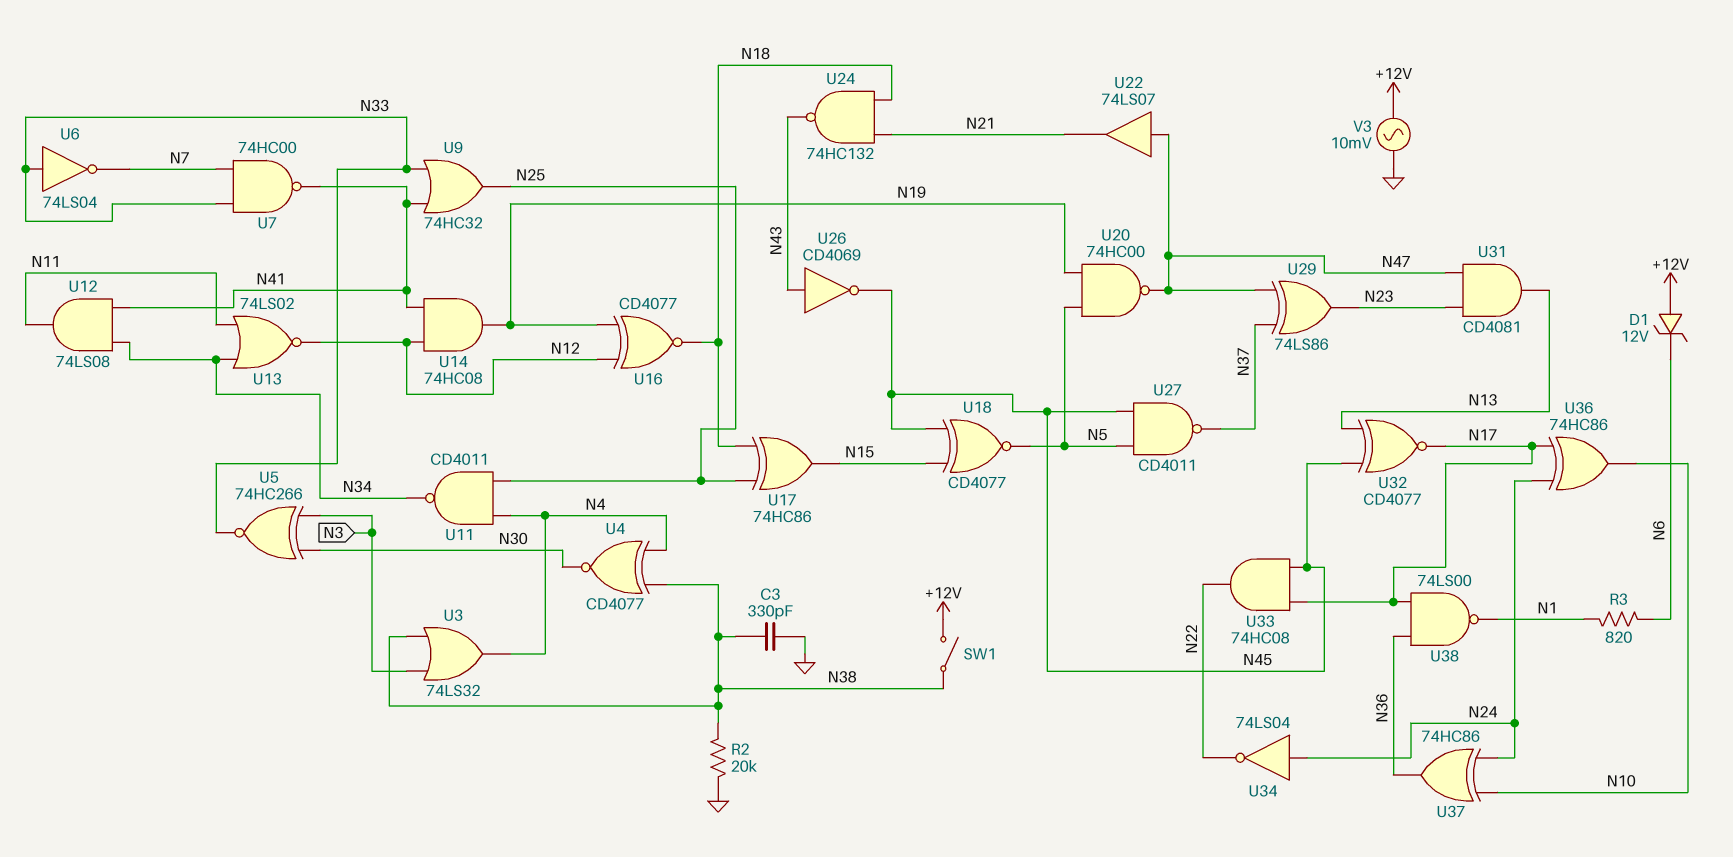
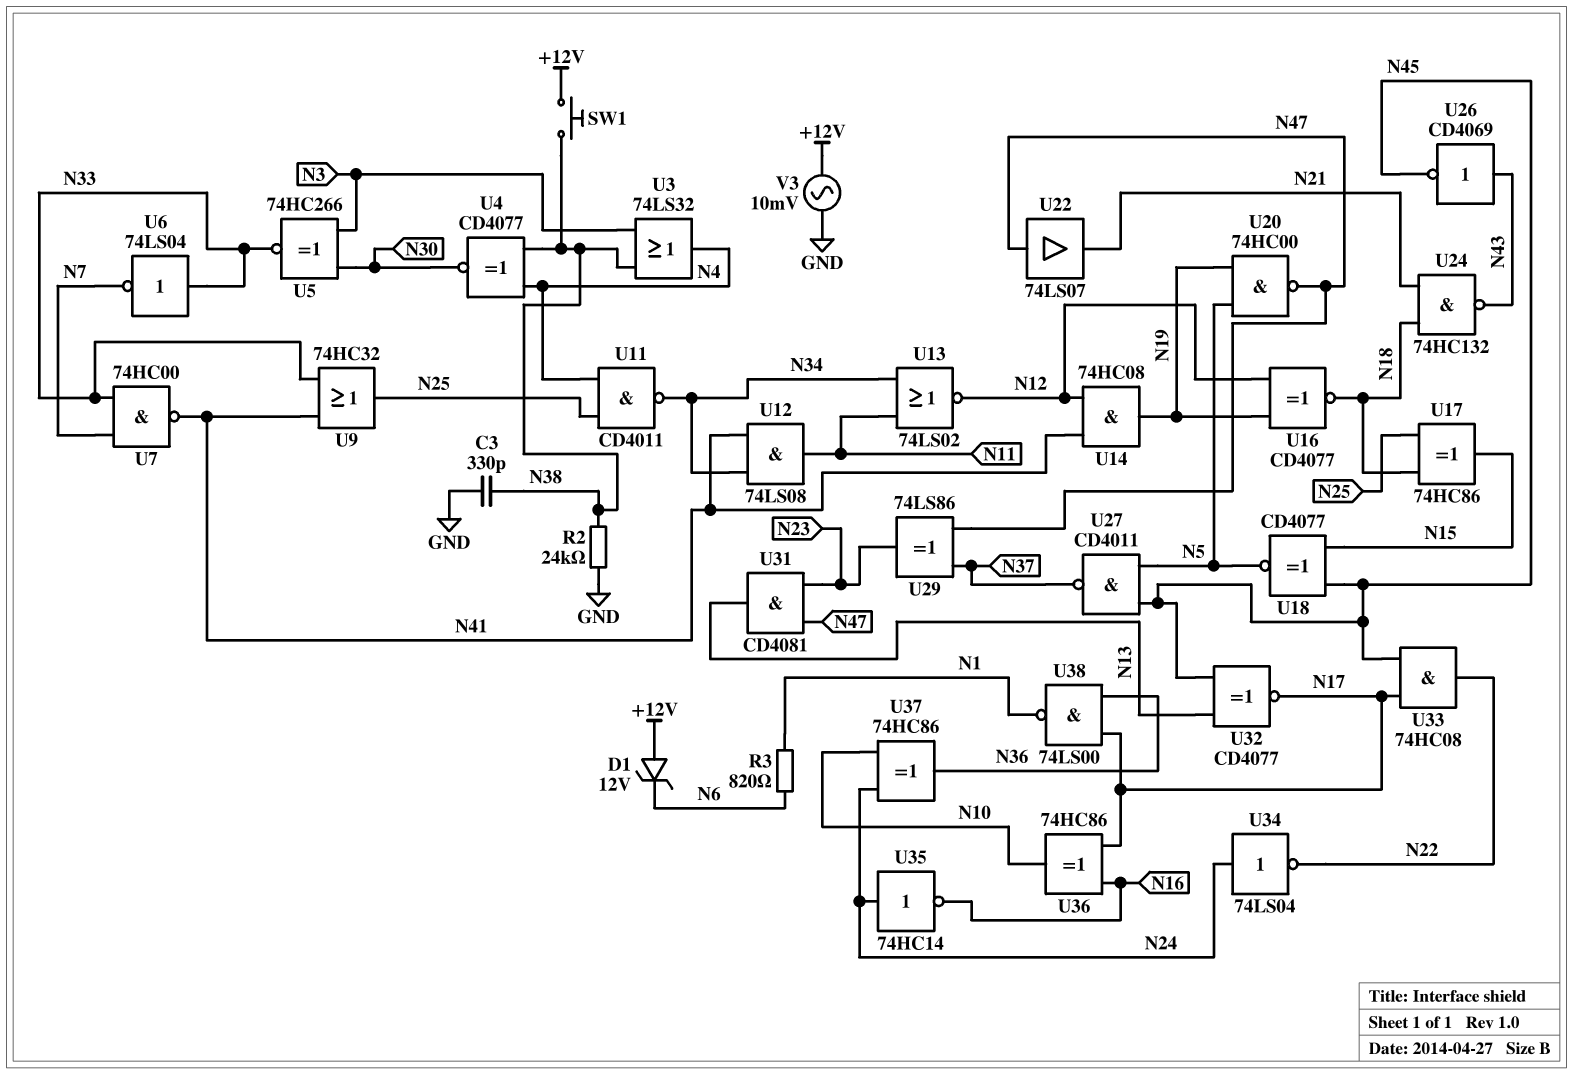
R2: 20k (GND, N38) -> 24k (GND, N38)
SW1: switch (+12V, N38) -> button (+12V, N38)
U35: none -> NOT 74HC14 (in N24, out N16)
U36: XOR 74HC86 (in N17, in N24, out N10) -> XOR 74HC86 (in N16, in N17, out N10)

